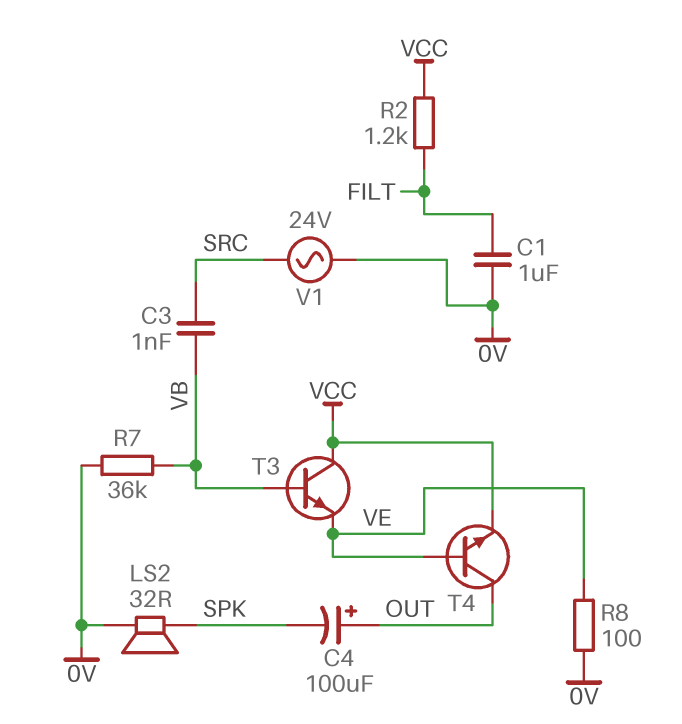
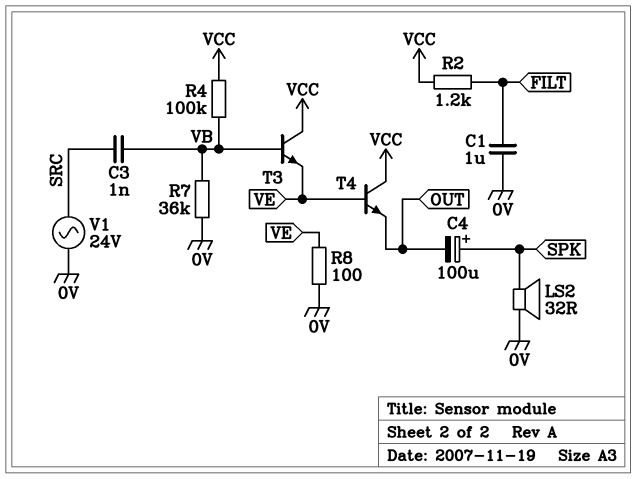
C4: 100uF (plus OUT, minus SPK) -> 100uF (plus SPK, minus OUT)
R4: none -> 100k (VB, VCC)
T4: NPN (B VE, C OUT, E VCC) -> NPN (B VE, C VCC, E OUT)

